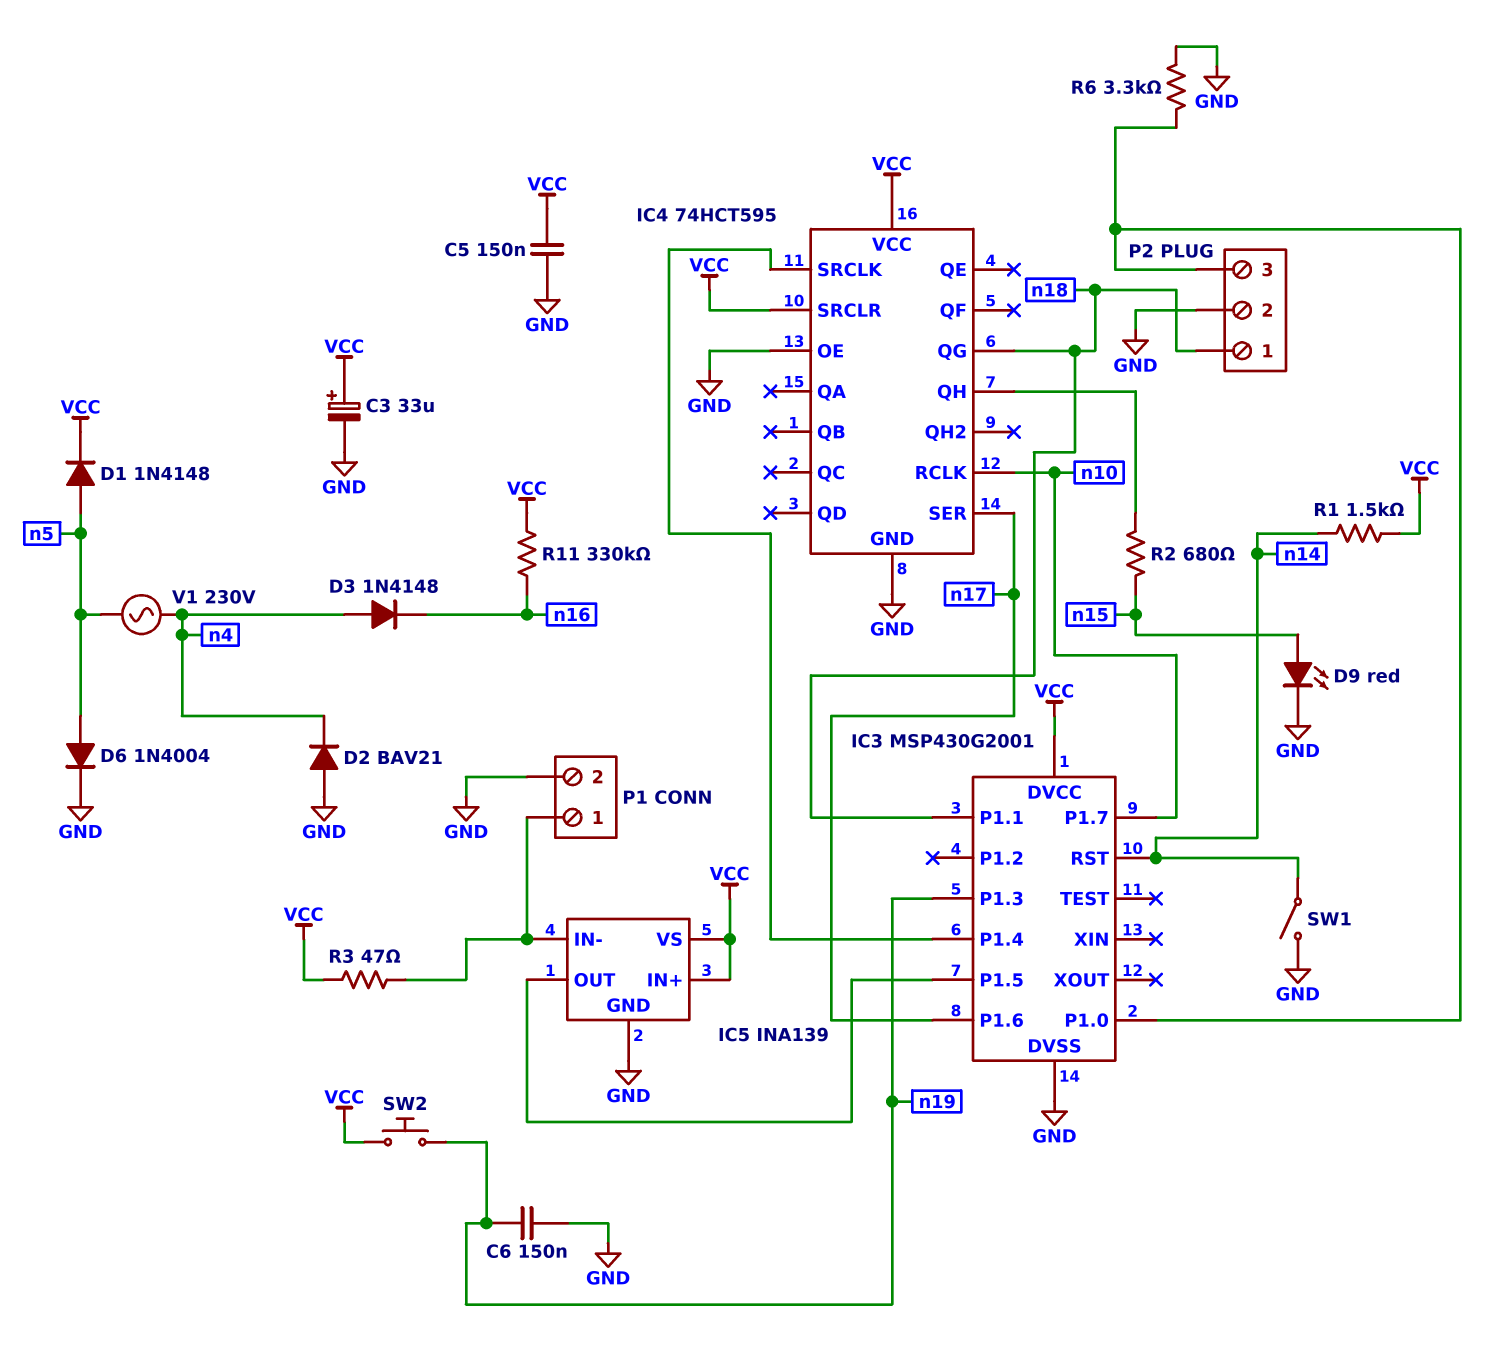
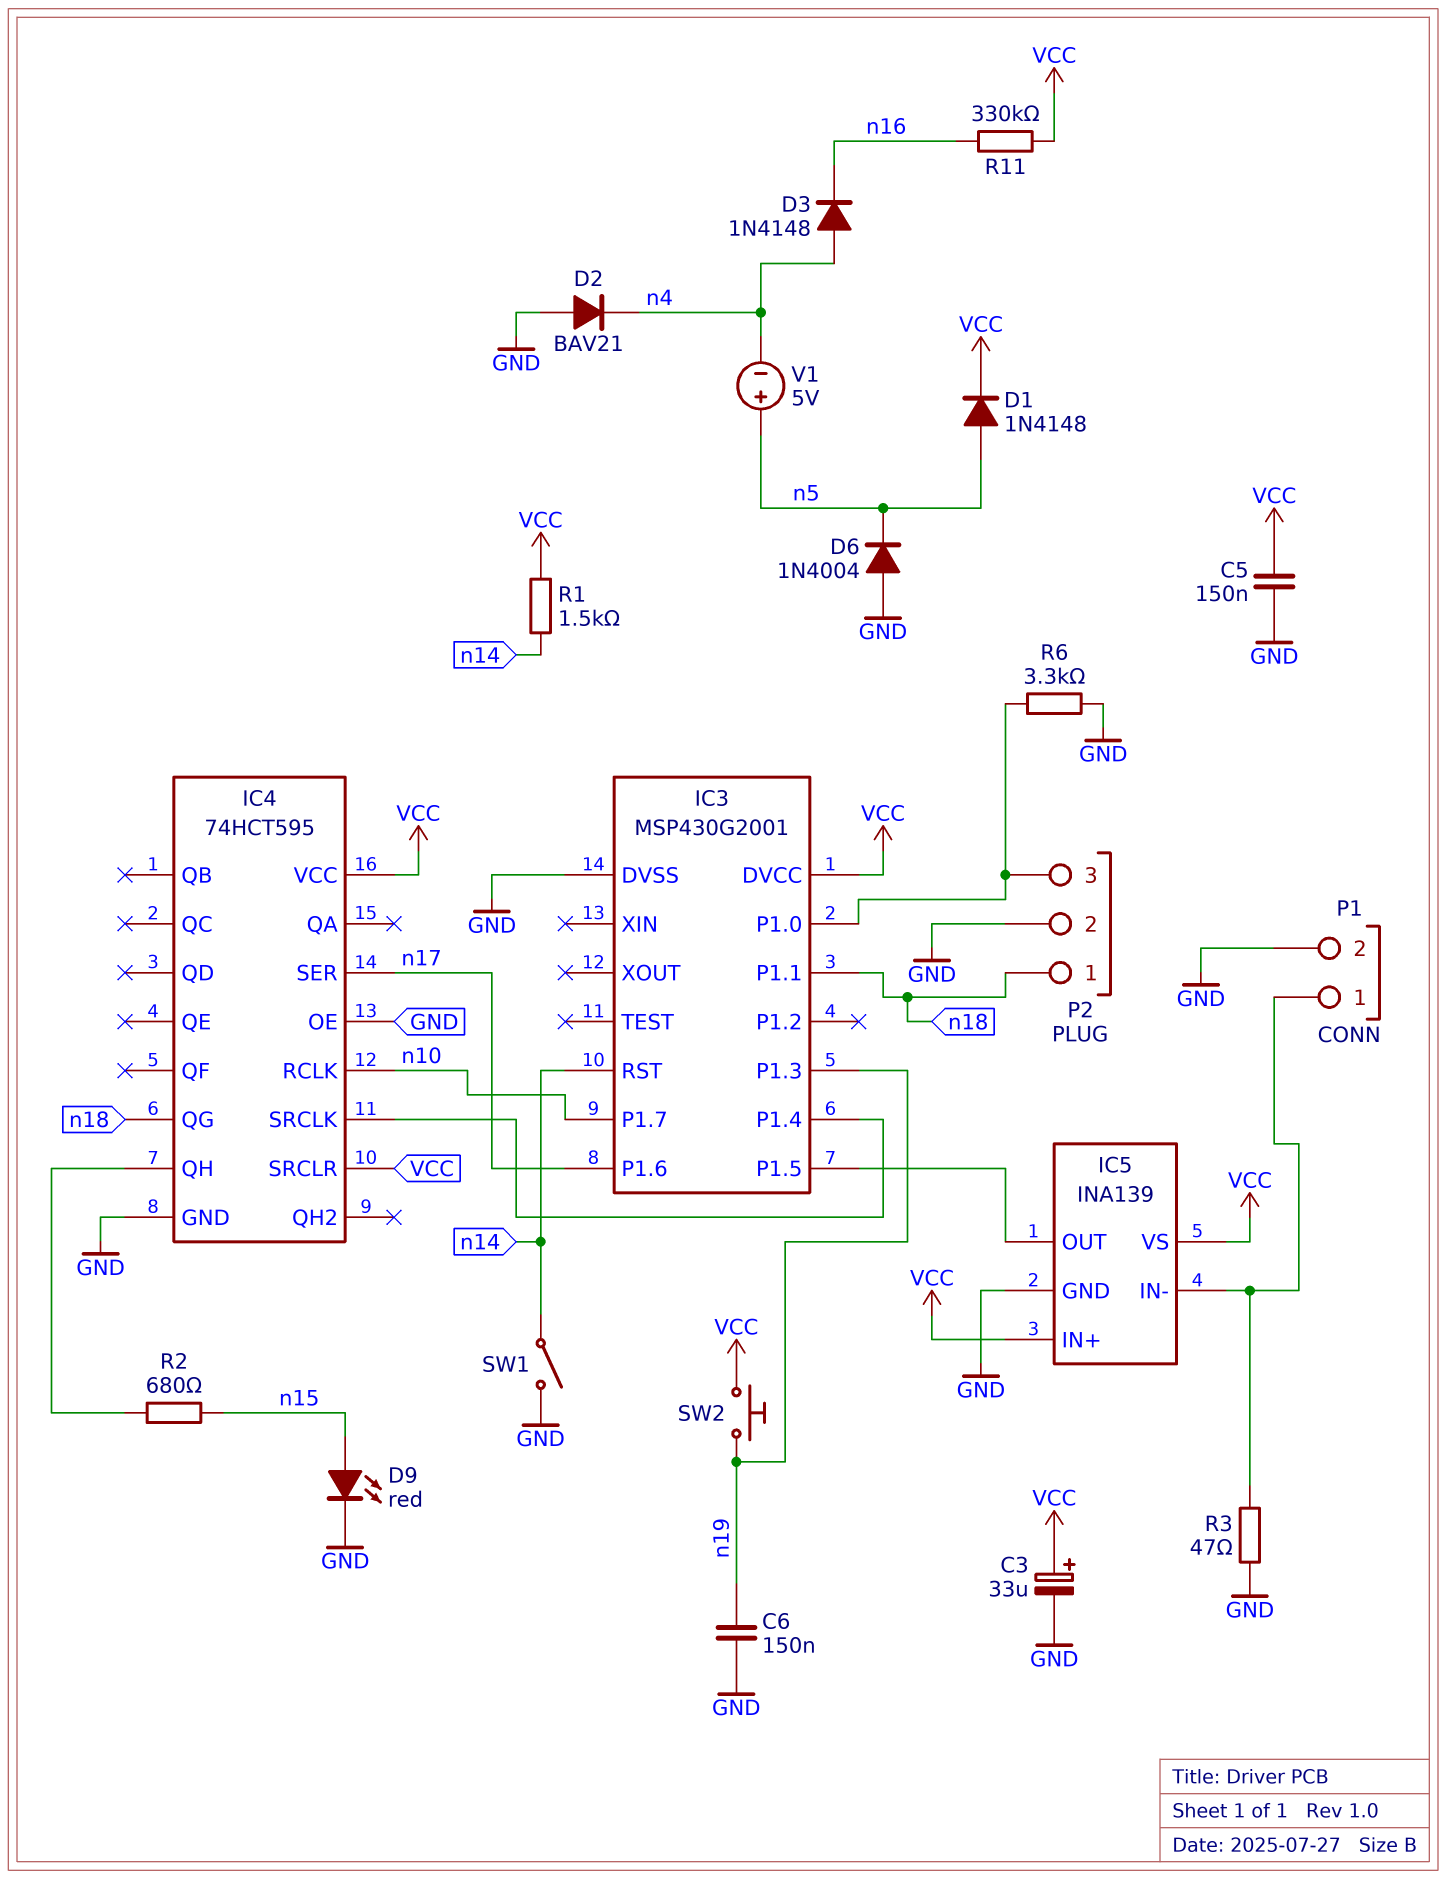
D6: diode 1N4004 (A n5, K GND) -> diode 1N4004 (A GND, K n5)
R3: 47 (IC5/IN-, VCC) -> 47 (GND, IC5/IN-)
V1: AC 230V (n4, n5) -> 5V (plus n5, minus n4)

